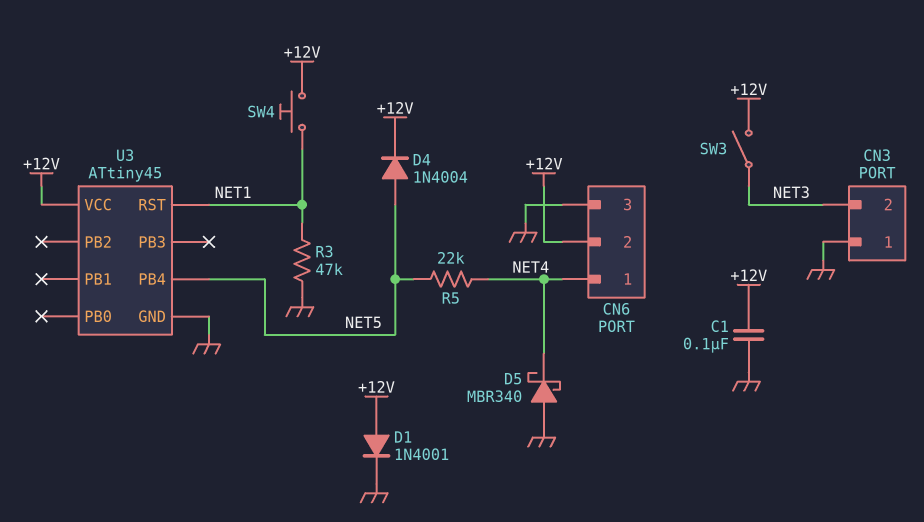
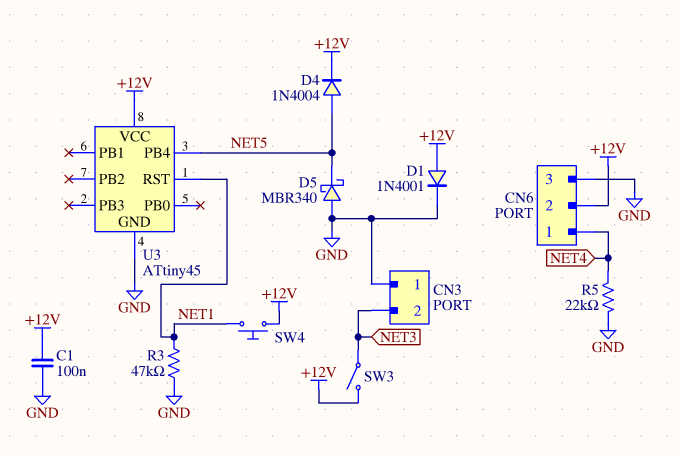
D5: schottky MBR340 (A GND, K NET4) -> schottky MBR340 (A GND, K NET5)
R5: 22k (NET4, NET5) -> 22k (GND, NET4)

